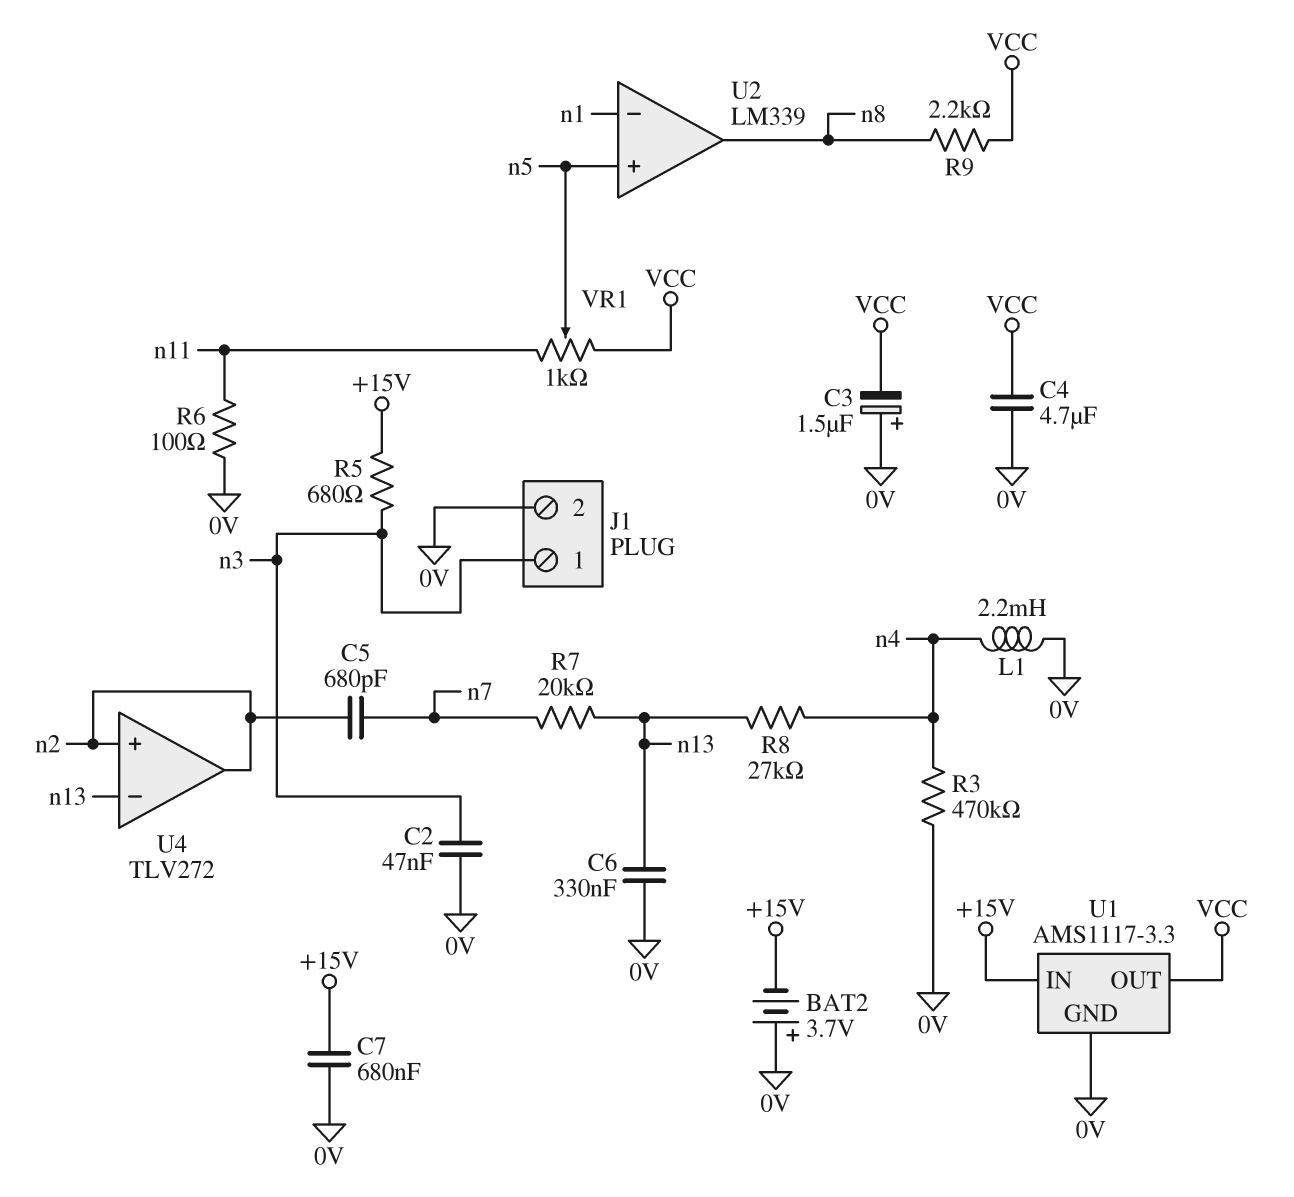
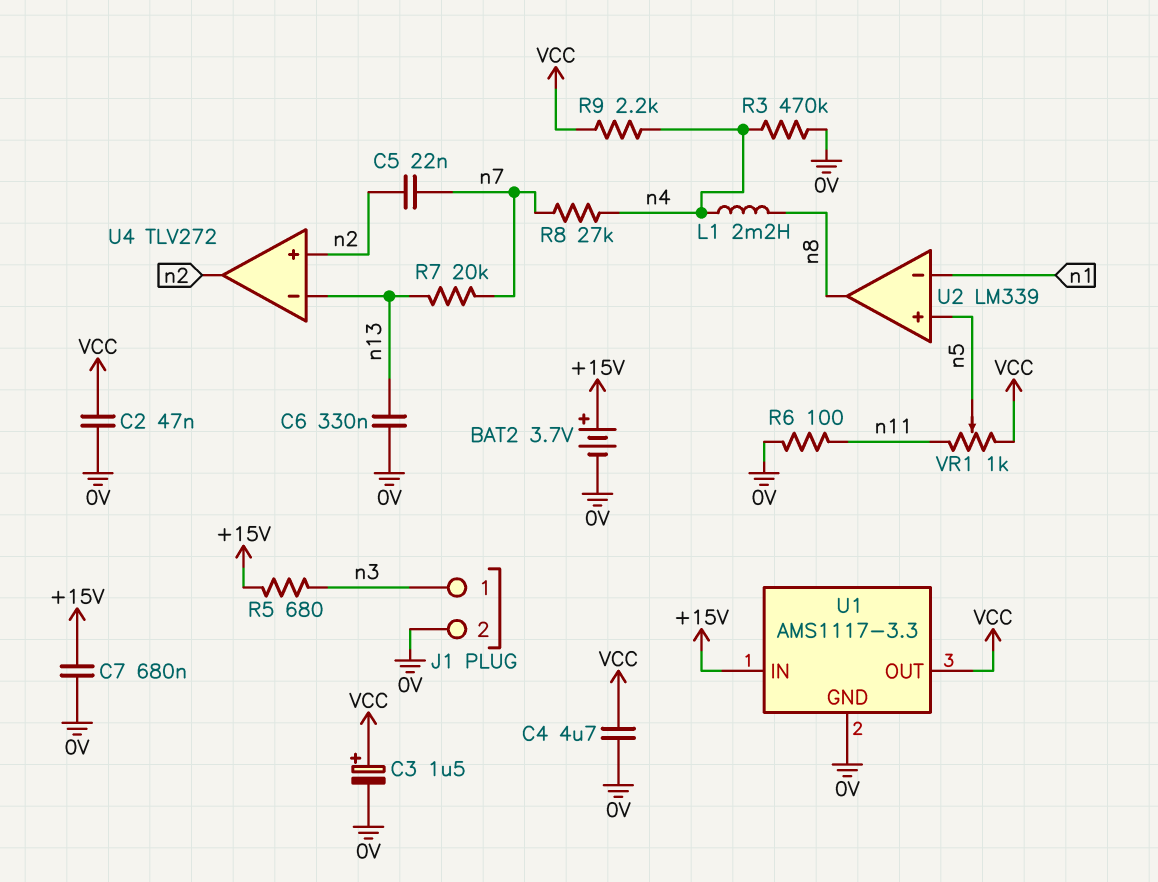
BAT2: 3.7V (plus 0V, minus +15V) -> 3.7V (plus +15V, minus 0V)
C2: 47nF (0V, n3) -> 47nF (0V, VCC)
C3: 1.5uF (plus 0V, minus VCC) -> 1.5uF (plus VCC, minus 0V)
C5: 680pF (n2, n7) -> 22nF (n2, n7)
L1: 2.2mH (0V, n4) -> 2.2mH (n4, n8)
R8: 27k (n4, n13) -> 27k (n4, n7)
R9: 2.2k (VCC, n8) -> 2.2k (VCC, n4)

